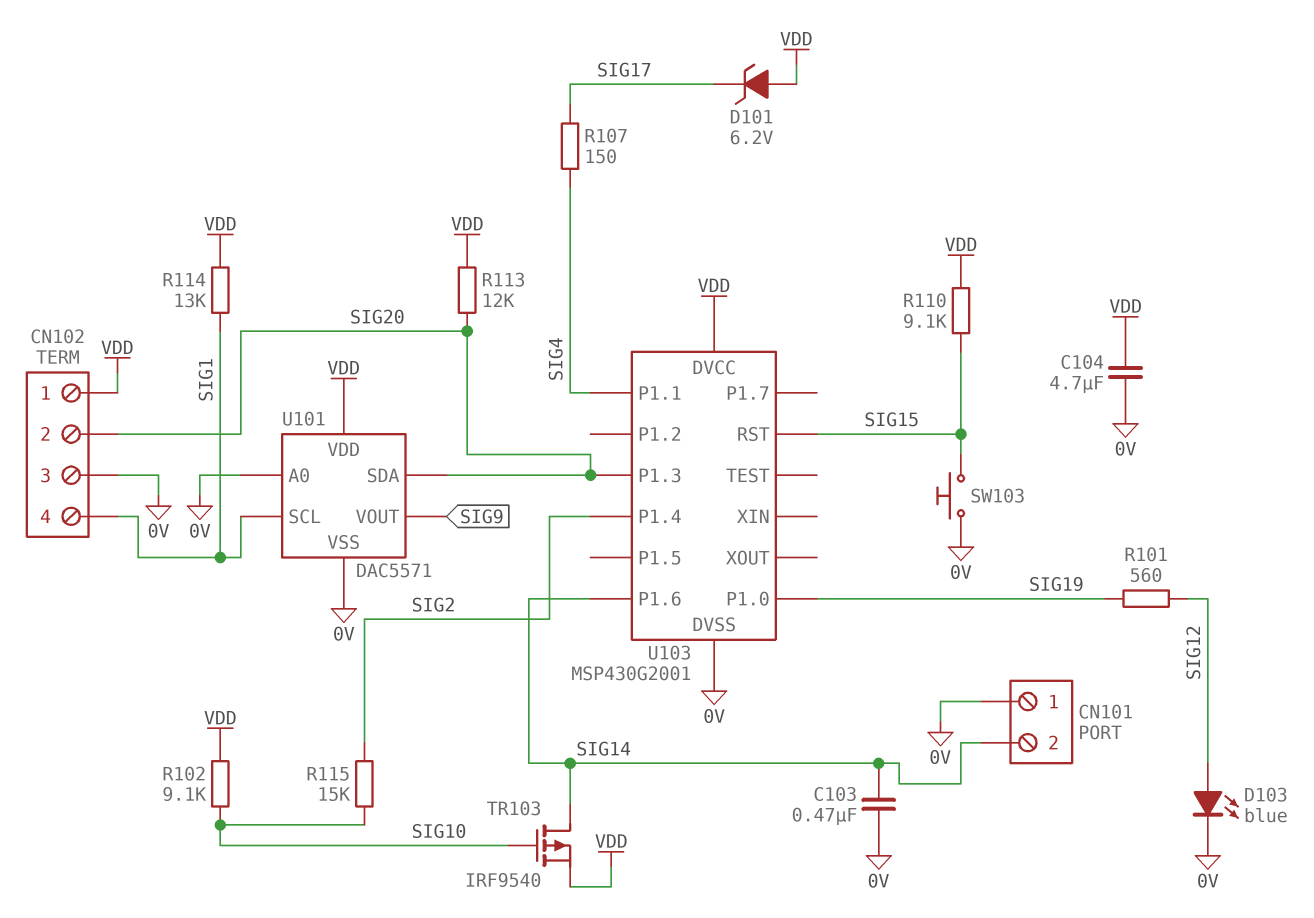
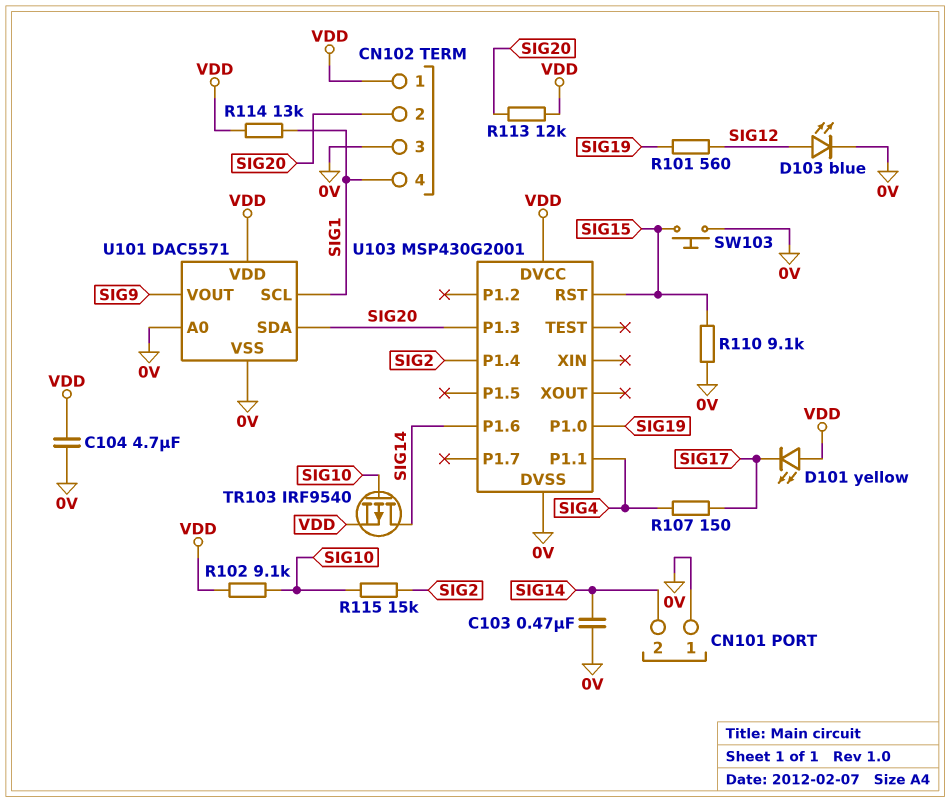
D101: zener 6.2V (A VDD, K SIG17) -> LED yellow (A VDD, K SIG17)
R110: 9.1k (SIG15, VDD) -> 9.1k (0V, SIG15)

